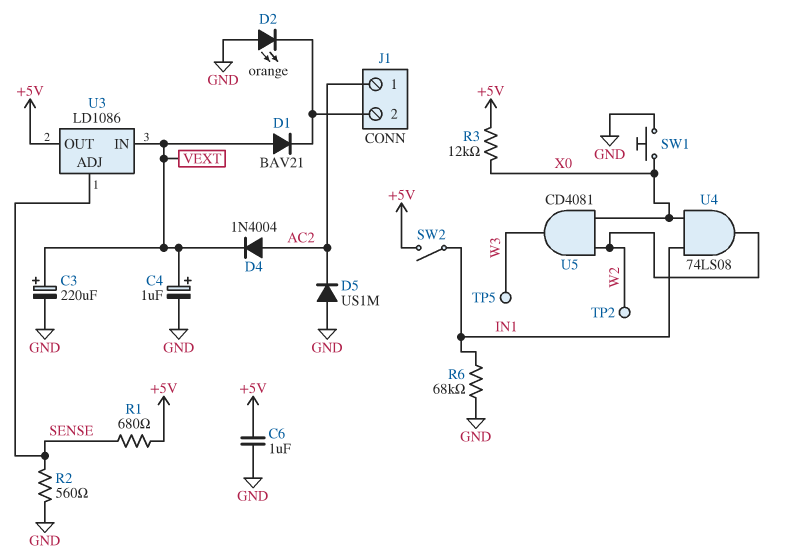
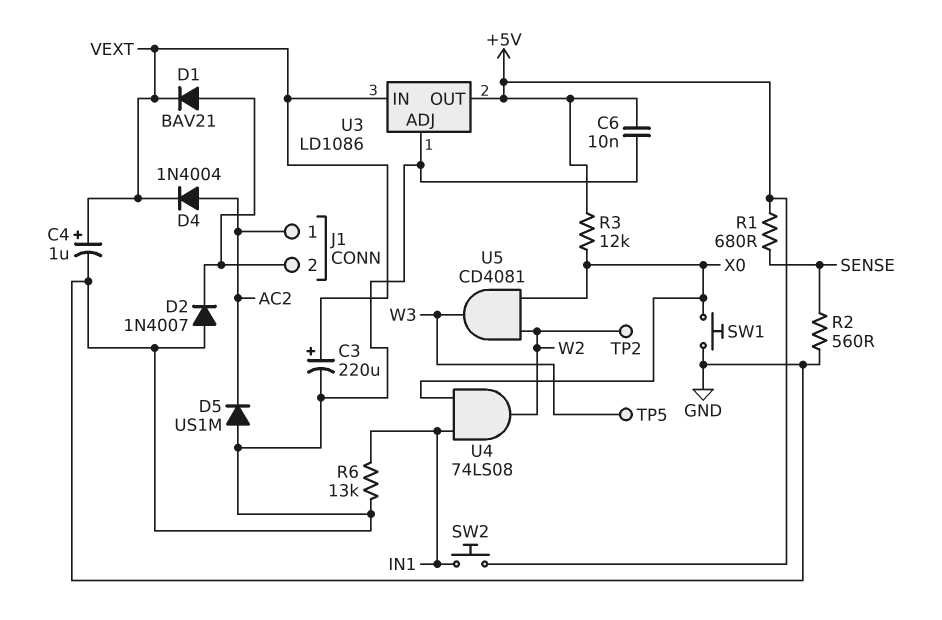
C6: 1uF (+5V, GND) -> 10nF (+5V, GND)
D1: diode BAV21 (A VEXT, K J1/2) -> diode BAV21 (A J1/2, K VEXT)
D2: LED orange (A GND, K J1/2) -> diode 1N4007 (A GND, K J1/2)
R6: 68k (GND, IN1) -> 13k (GND, IN1)
SW2: switch (+5V, IN1) -> button (+5V, IN1)
U3 pin ADJ: SENSE -> GND

